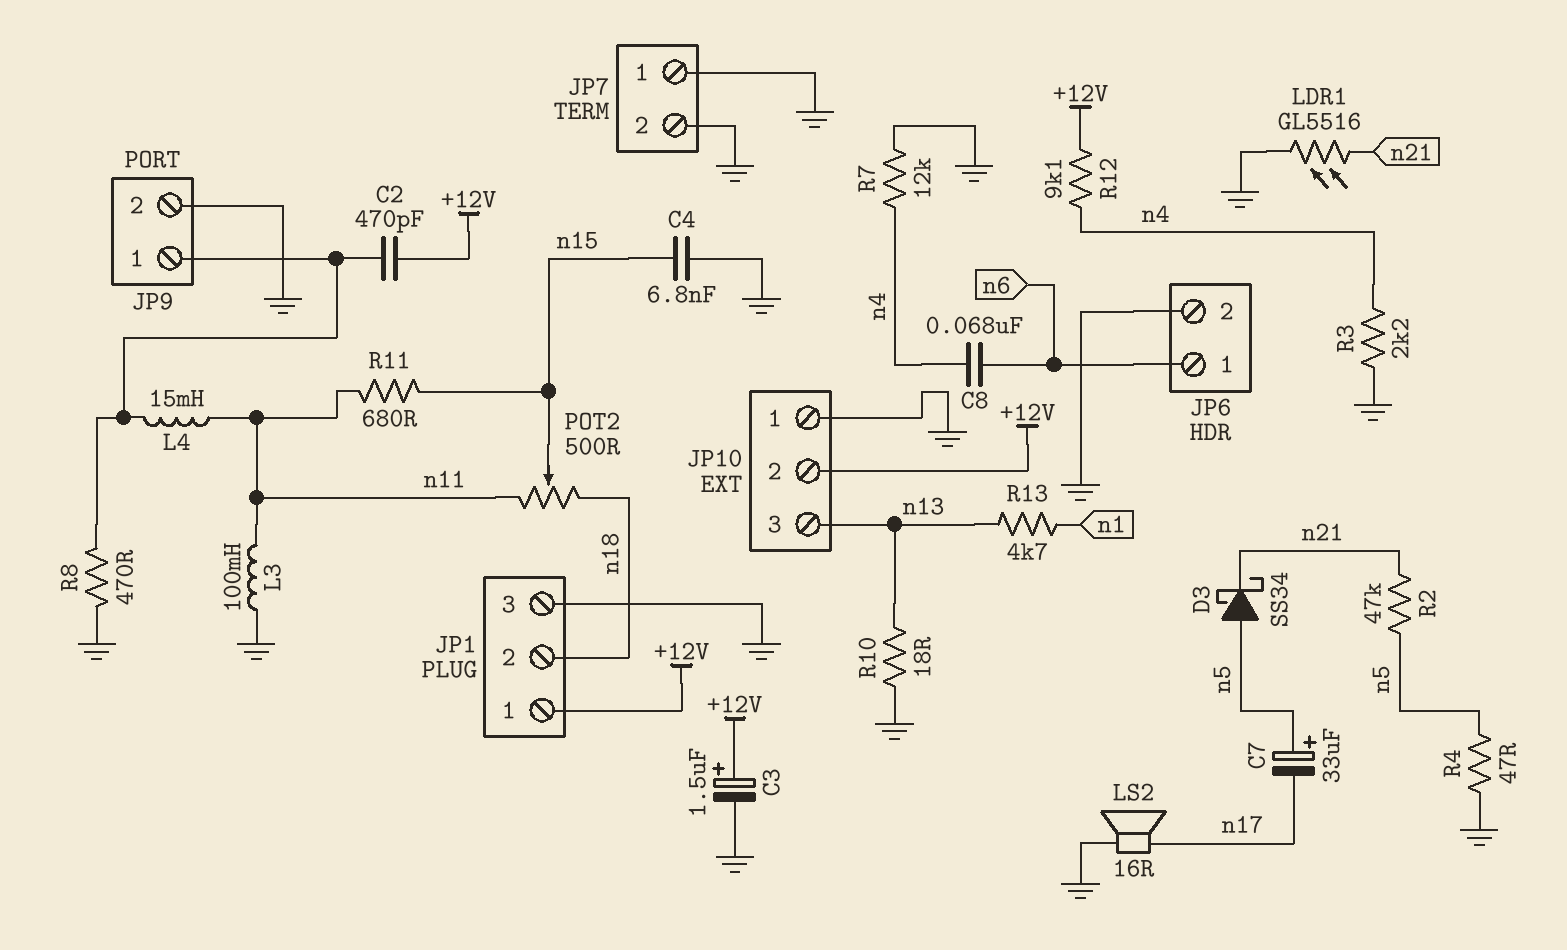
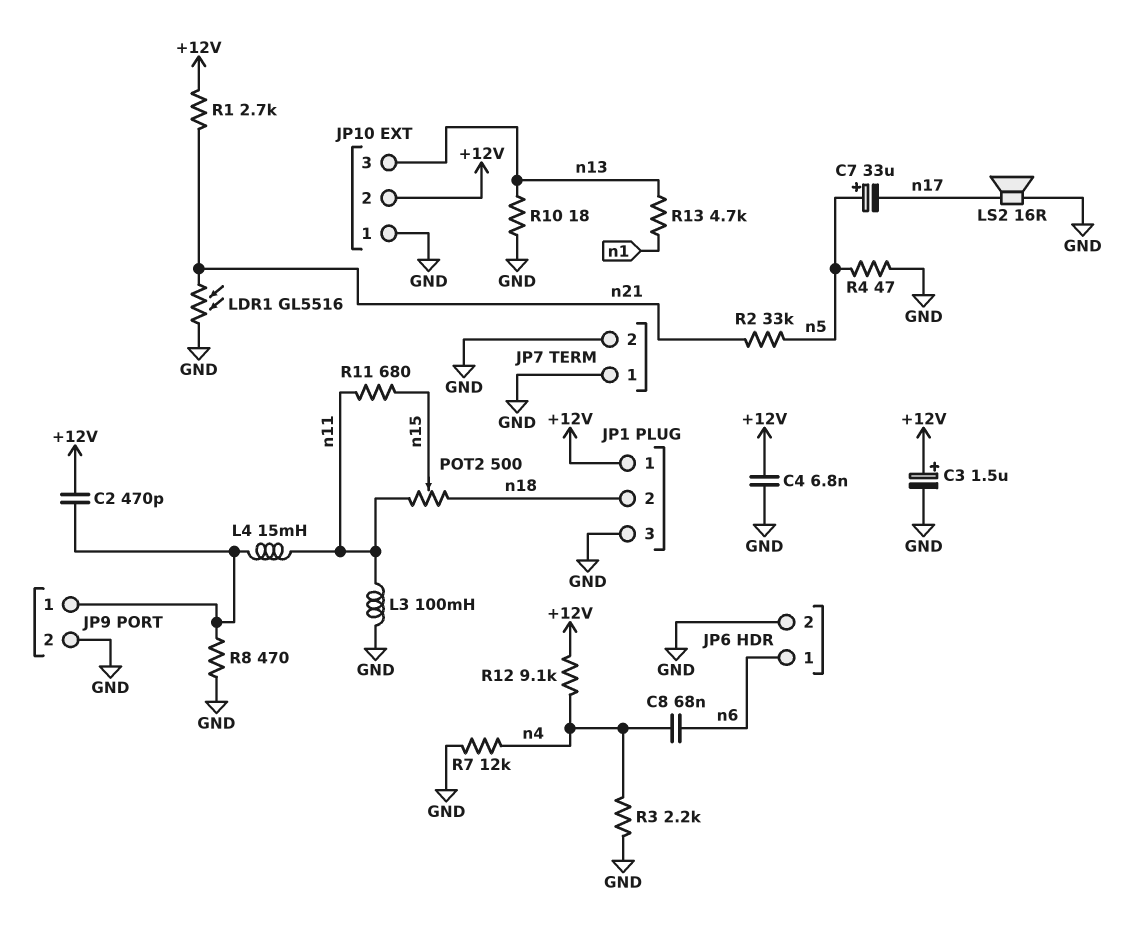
C4: 6.8nF (GND, n15) -> 6.8nF (+12V, GND)
D3: schottky SS34 (A n5, K n21) -> none
R1: none -> 2.7k (+12V, n21)
R2: 47k (n5, n21) -> 33k (n5, n21)

